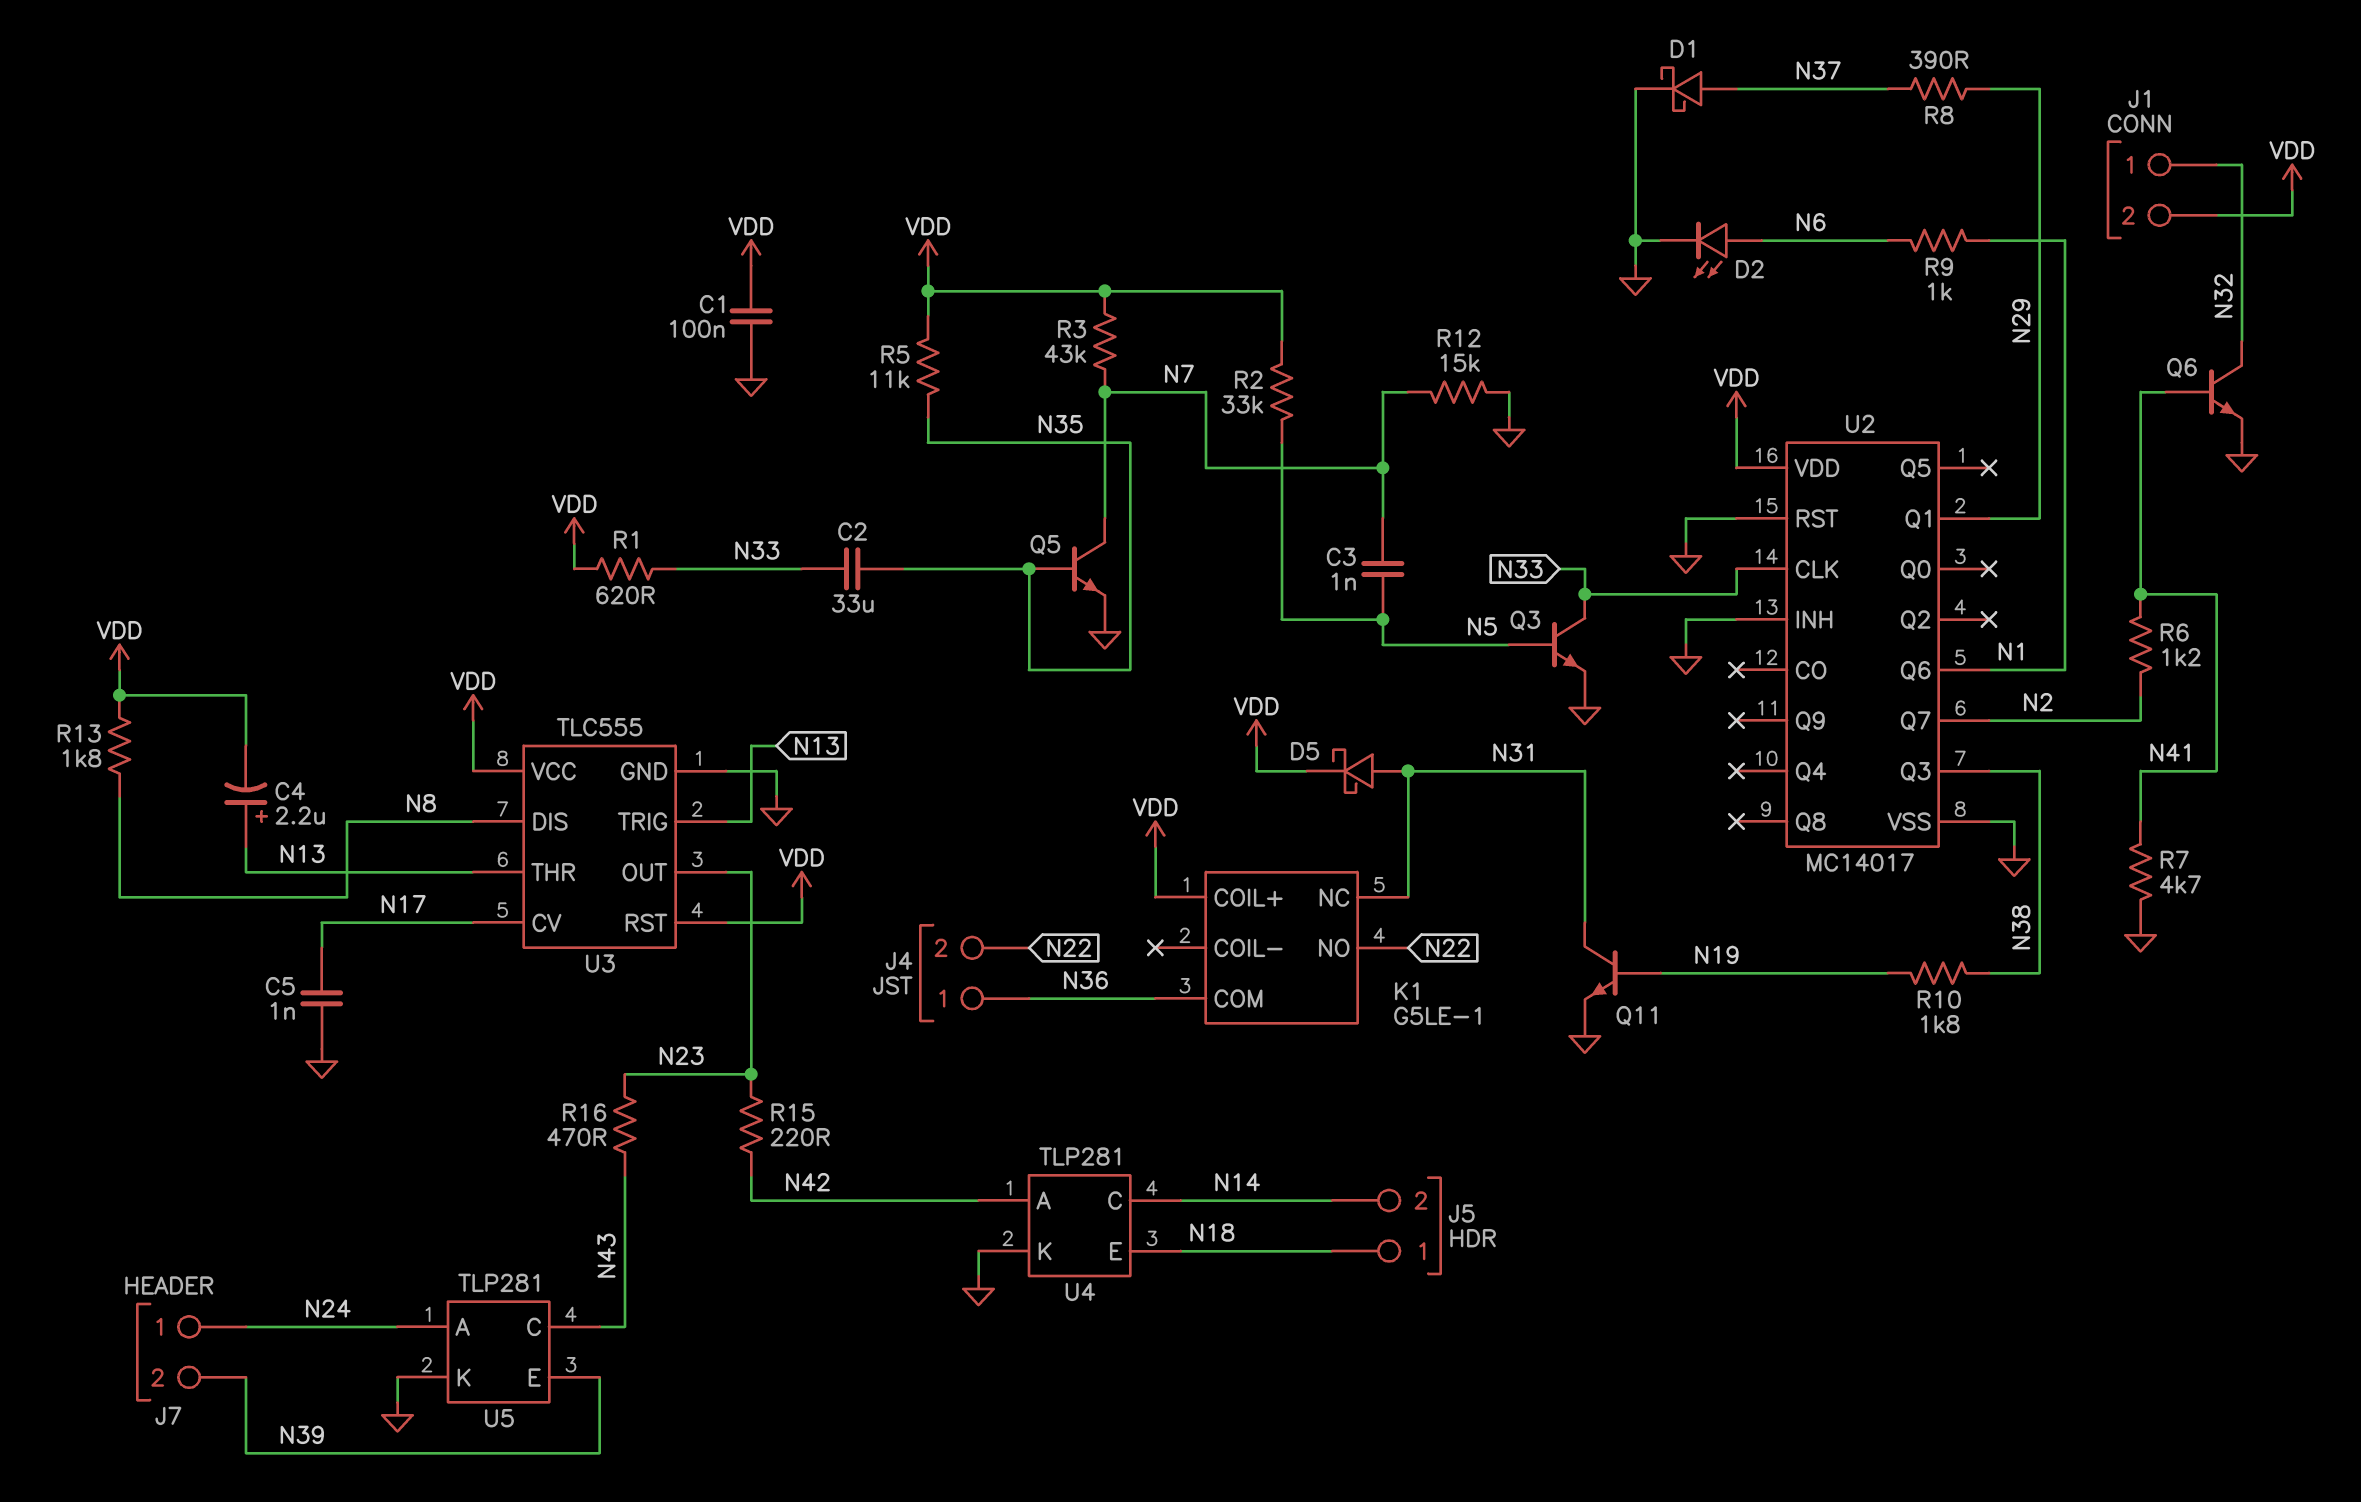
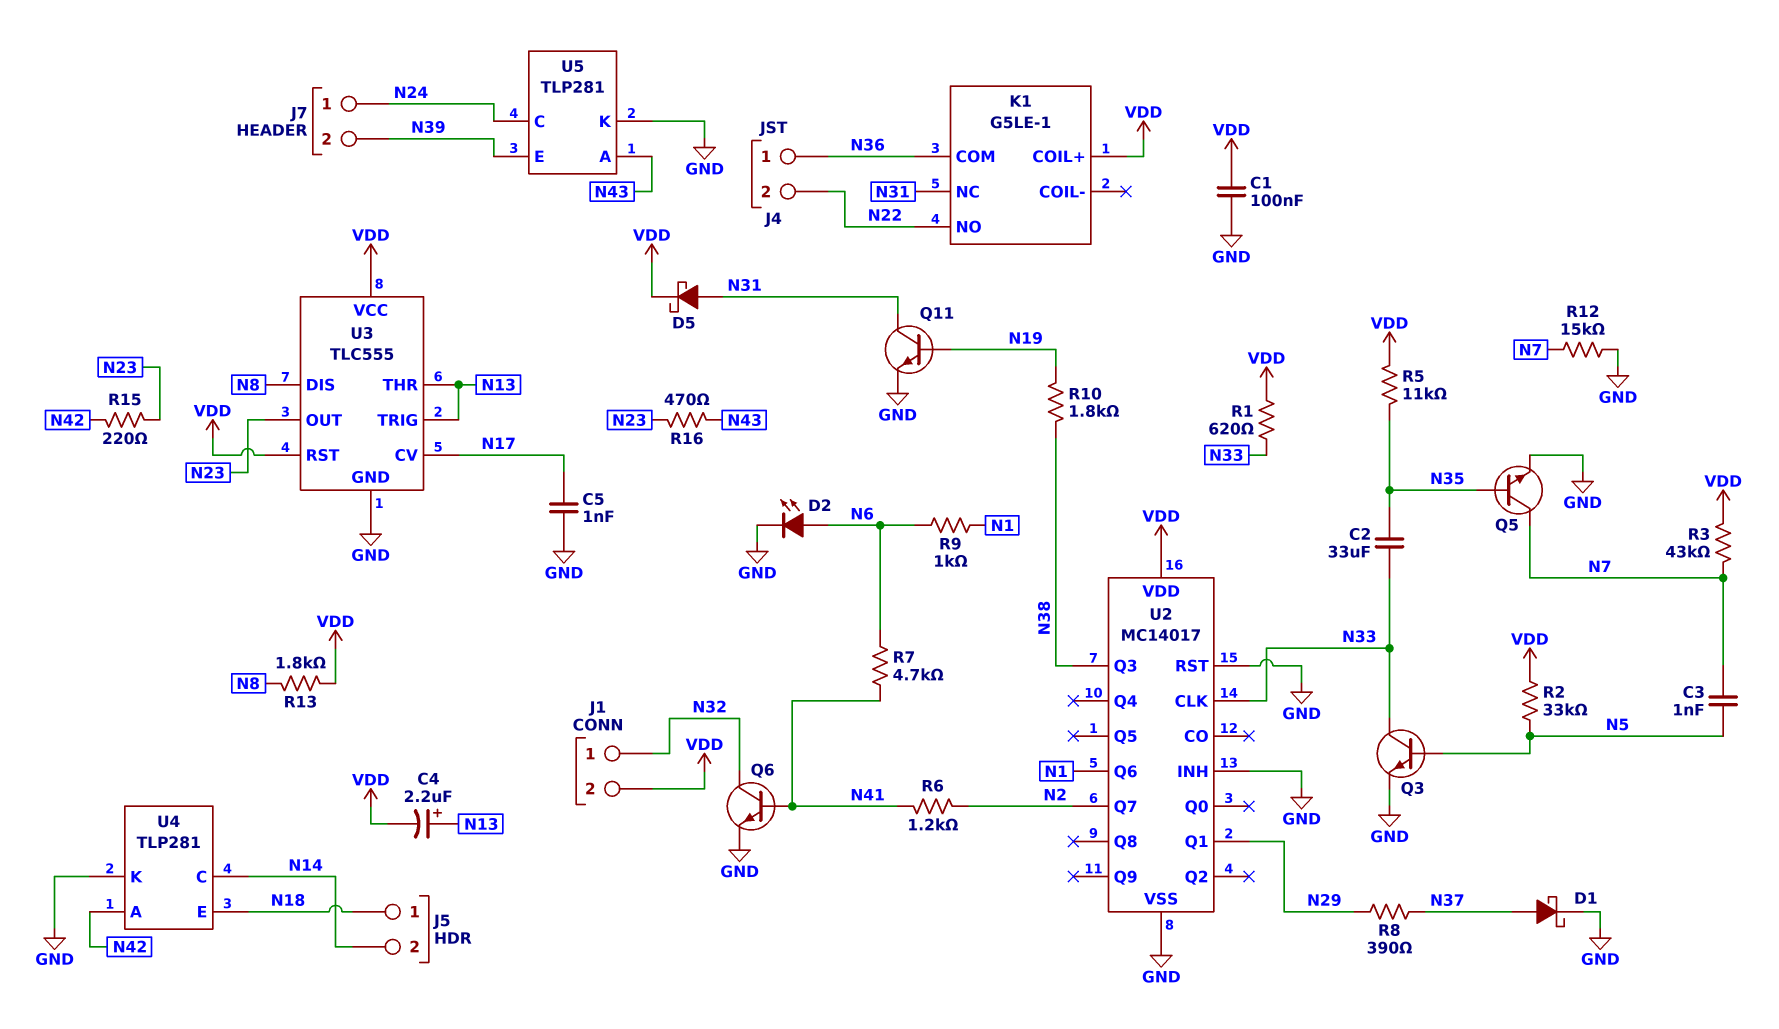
R7: 4.7k (GND, N41) -> 4.7k (N6, N41)
U5 pin A: N24 -> N43
U5 pin C: N43 -> N24

